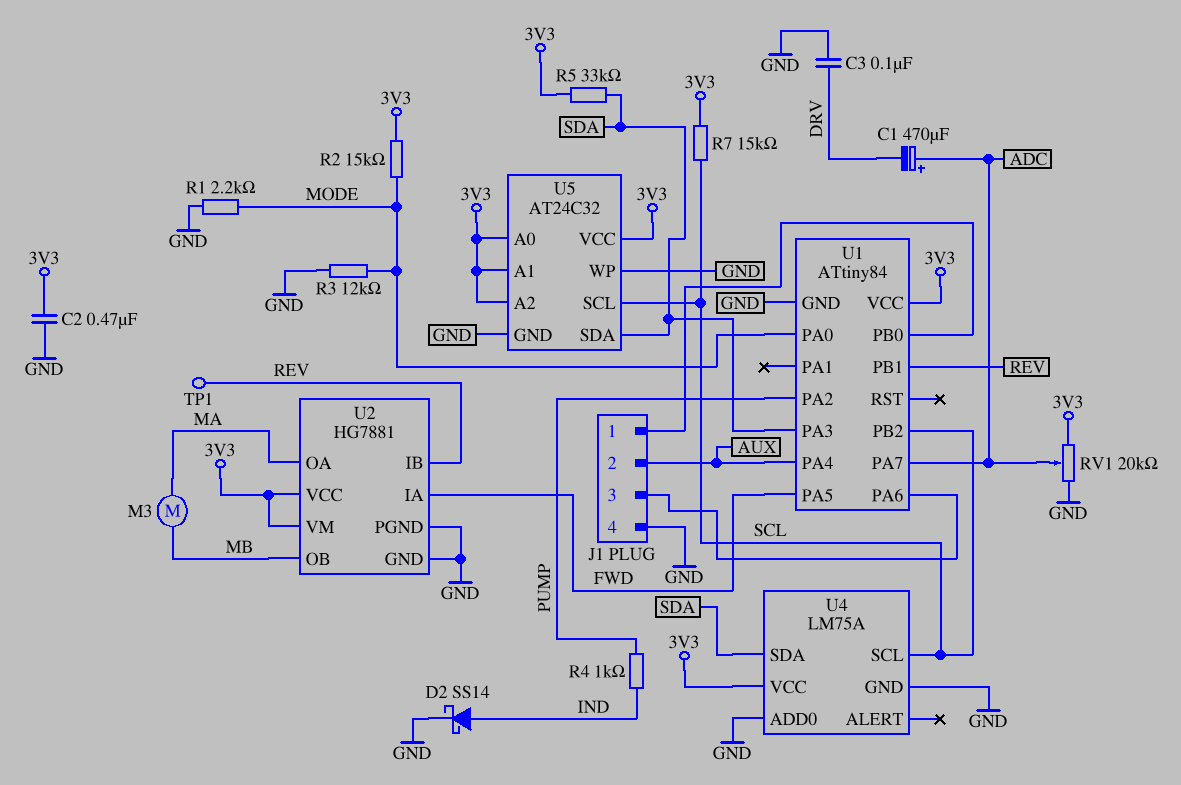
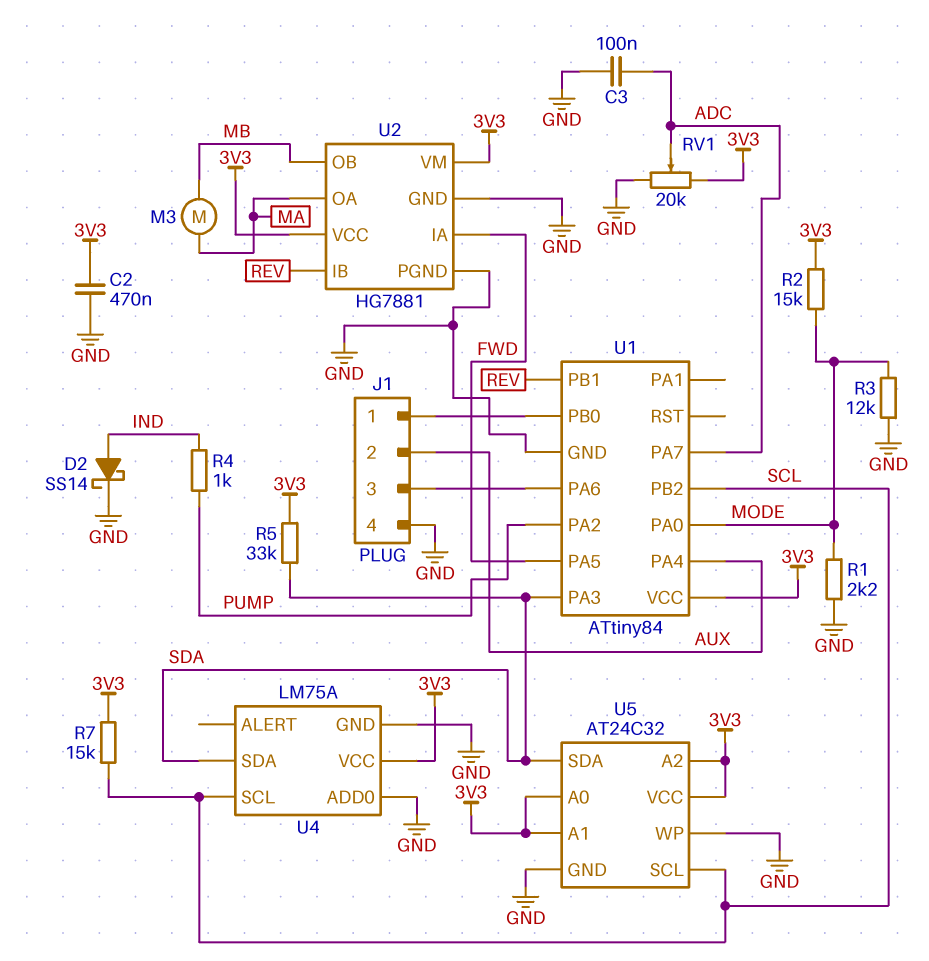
C1: 470uF (plus ADC, minus DRV) -> none
C3: 100nF (DRV, GND) -> 100nF (ADC, GND)
TP1: test point (REV) -> none

